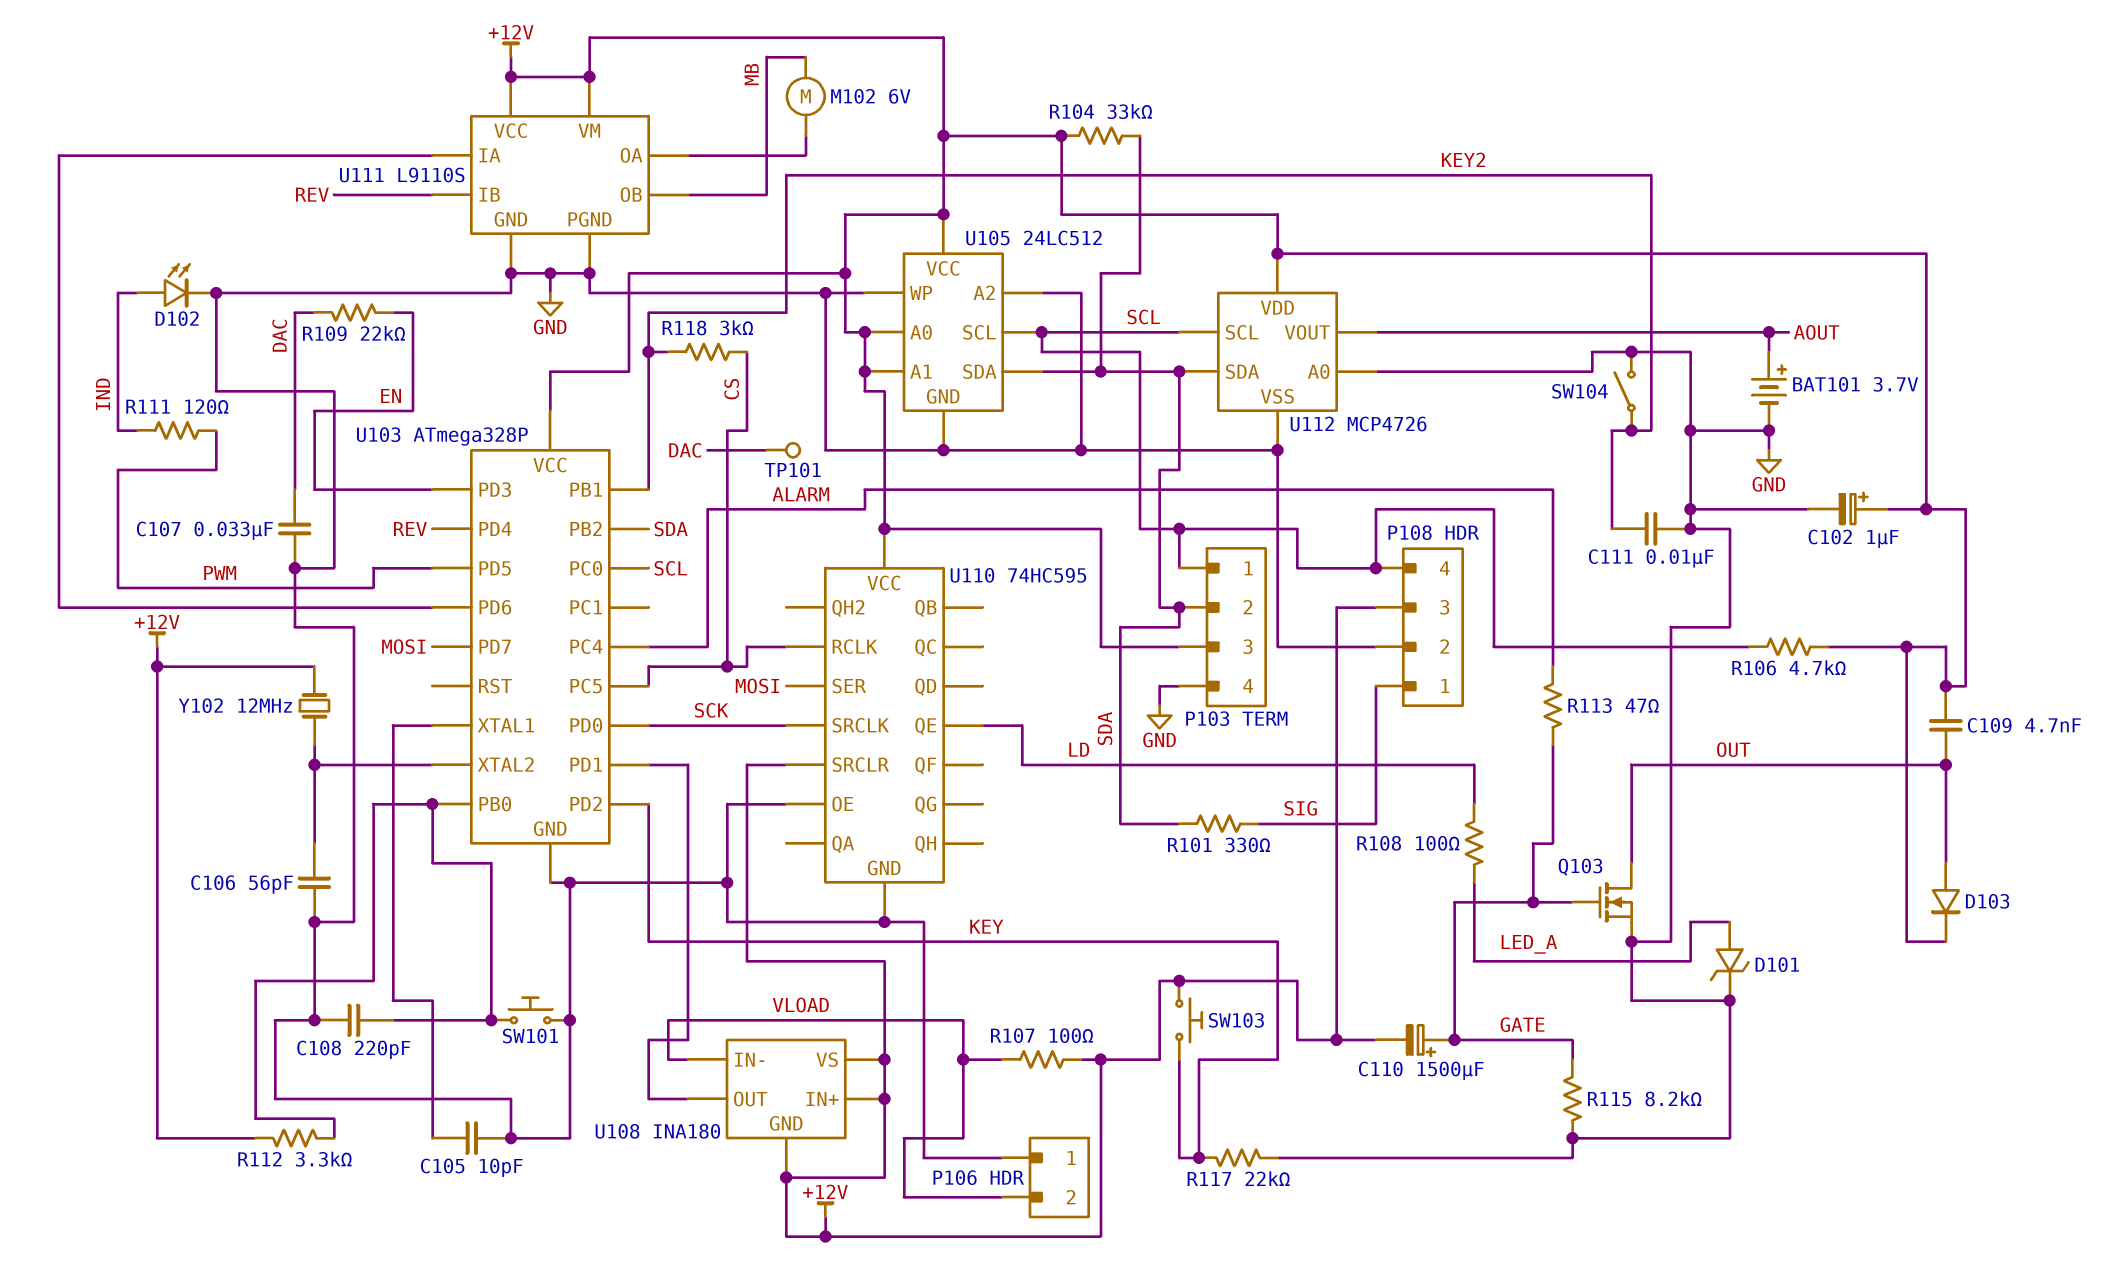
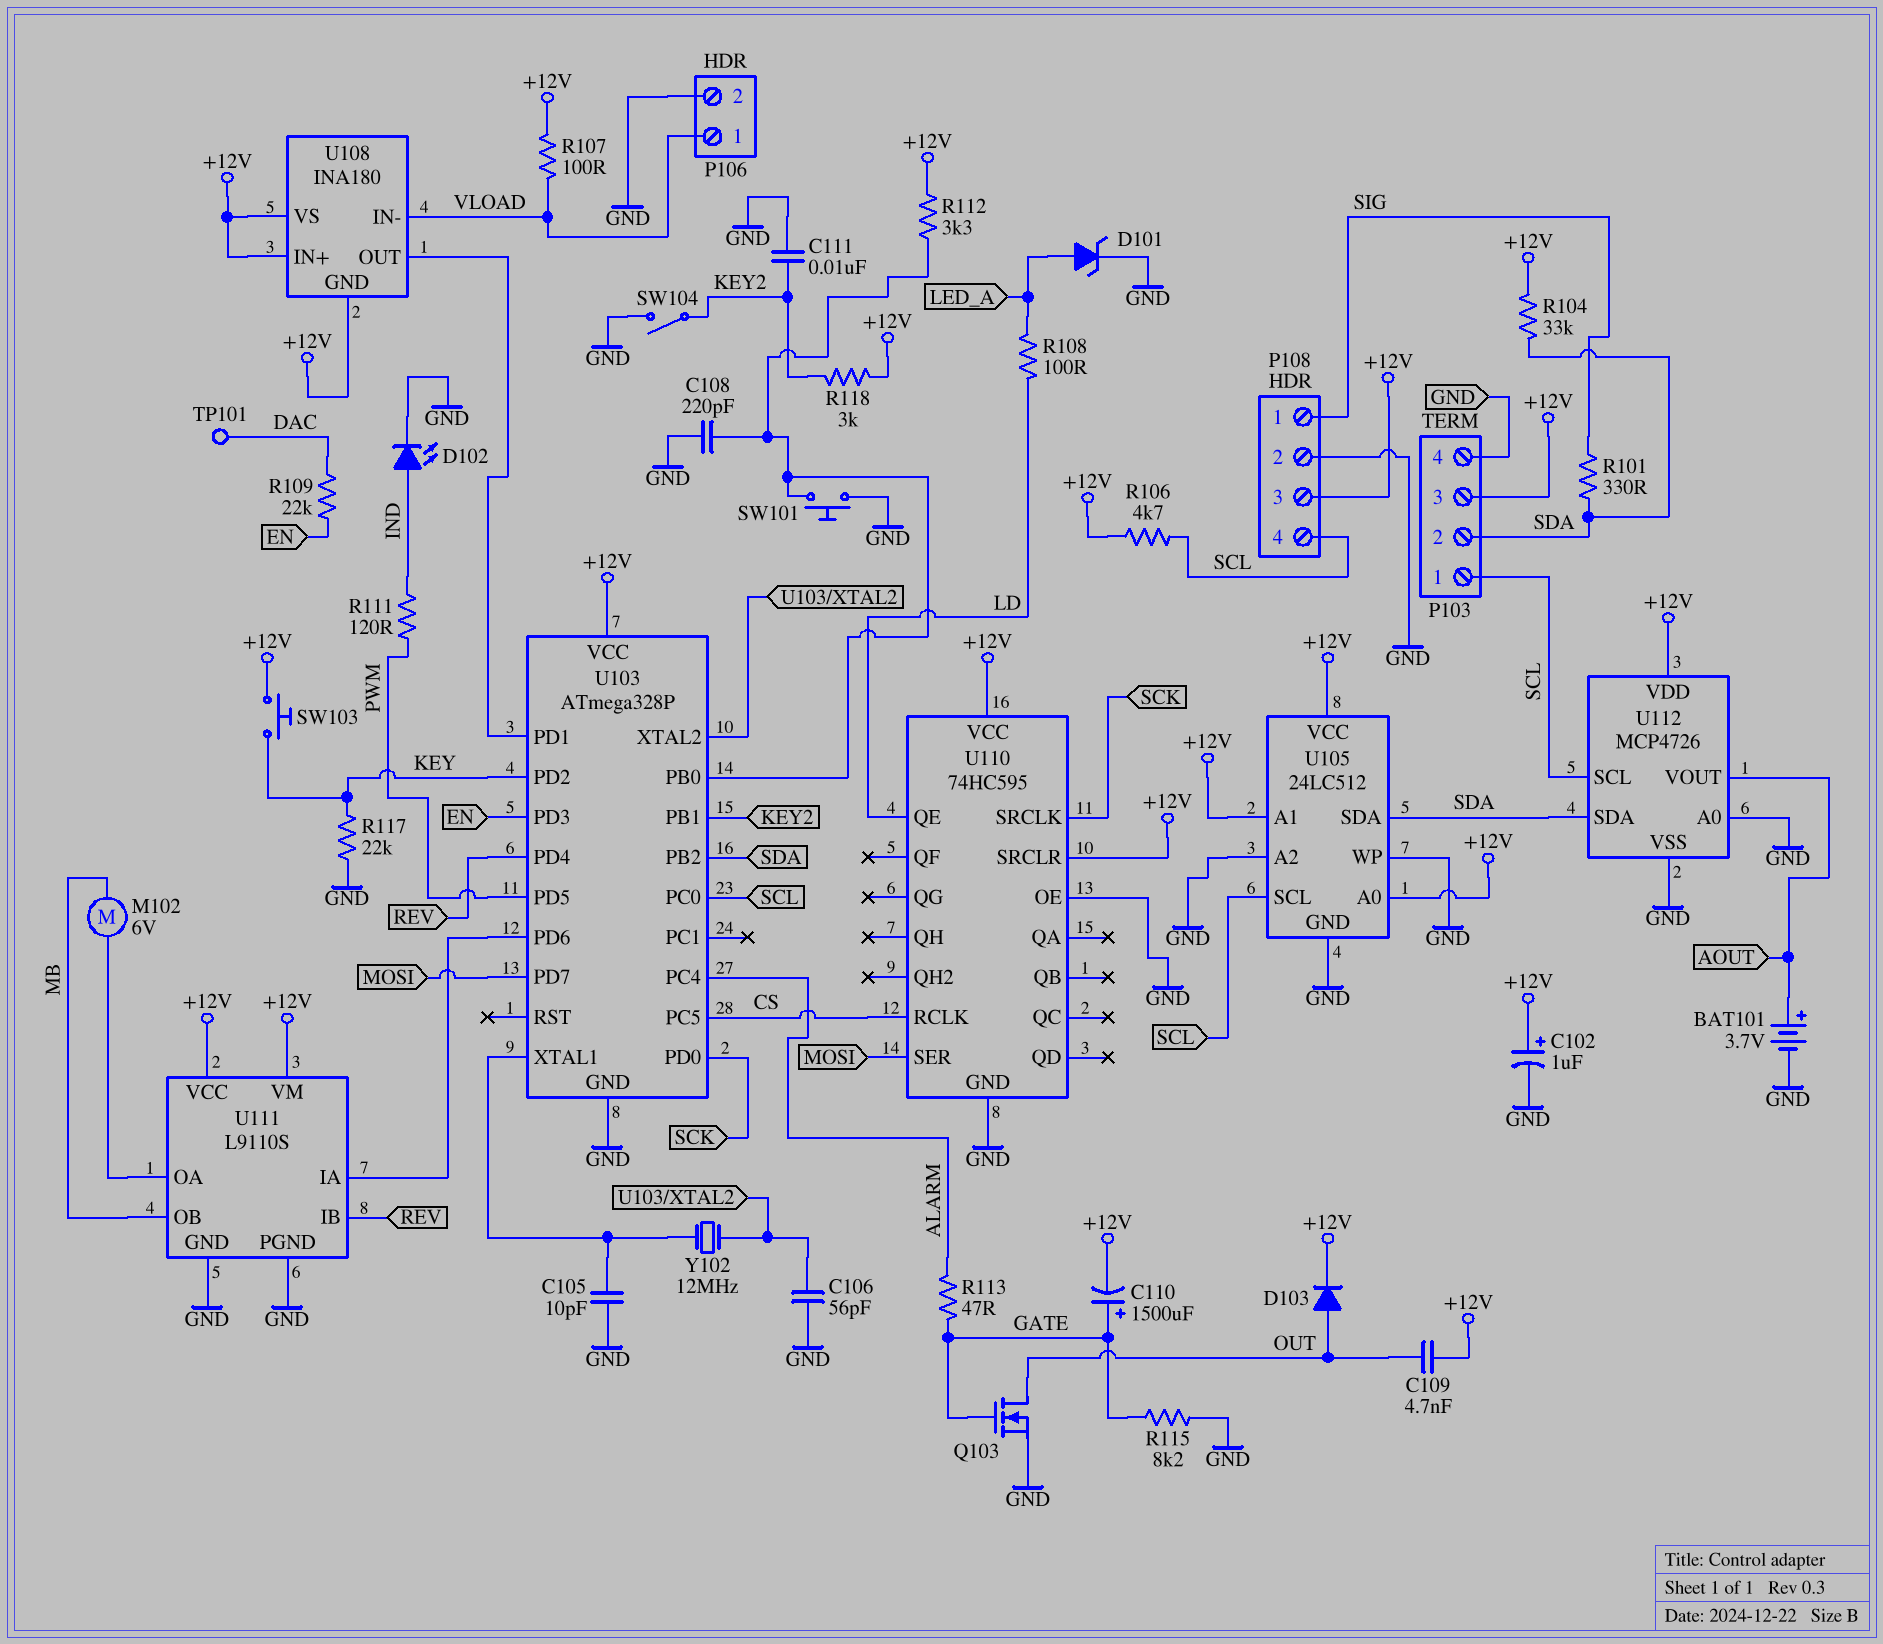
C107: 33nF (DAC, GND) -> none
P106 pin 1: GND -> VLOAD
P106 pin 2: VLOAD -> GND
R118: 3k (CS, KEY2) -> 3k (+12V, KEY2)
Y102: 12MHz (+12V, U103/XTAL2) -> 12MHz (U103/XTAL1, U103/XTAL2)

